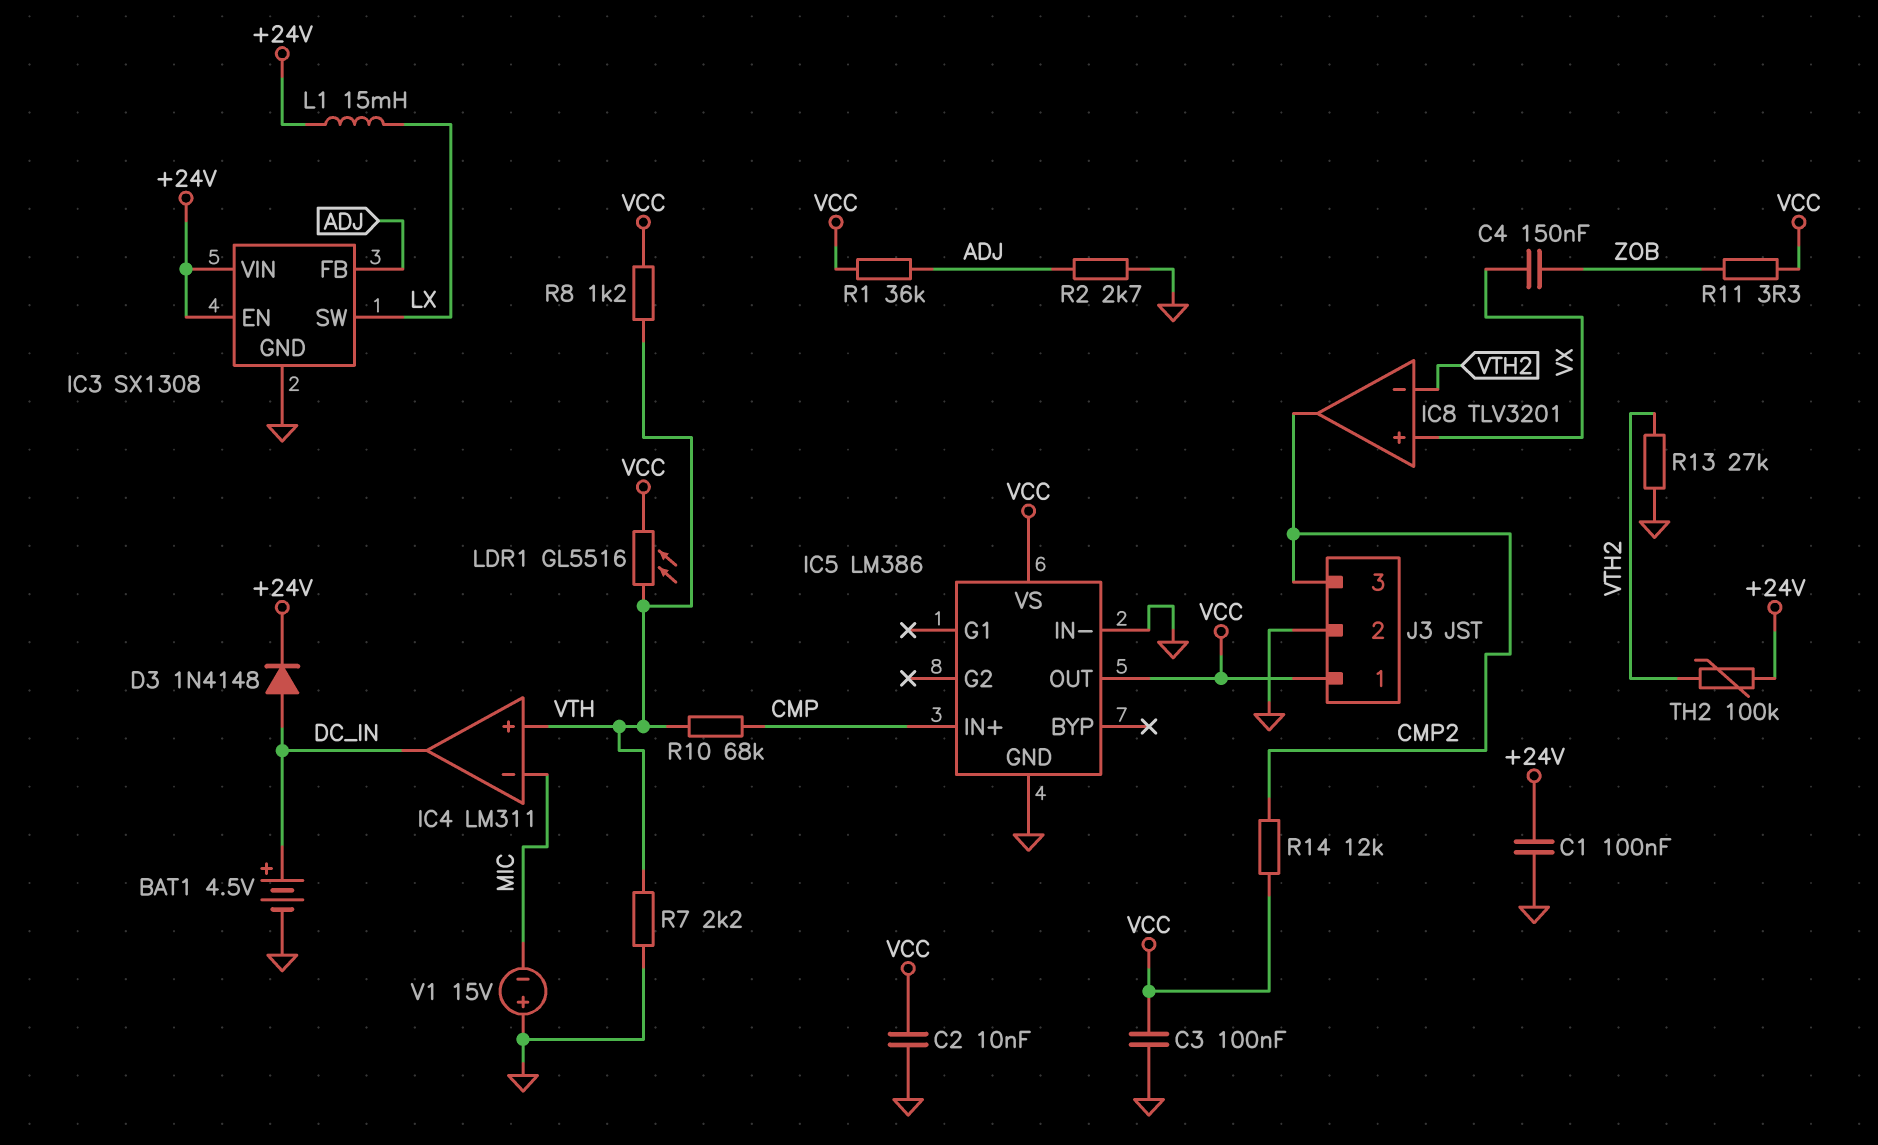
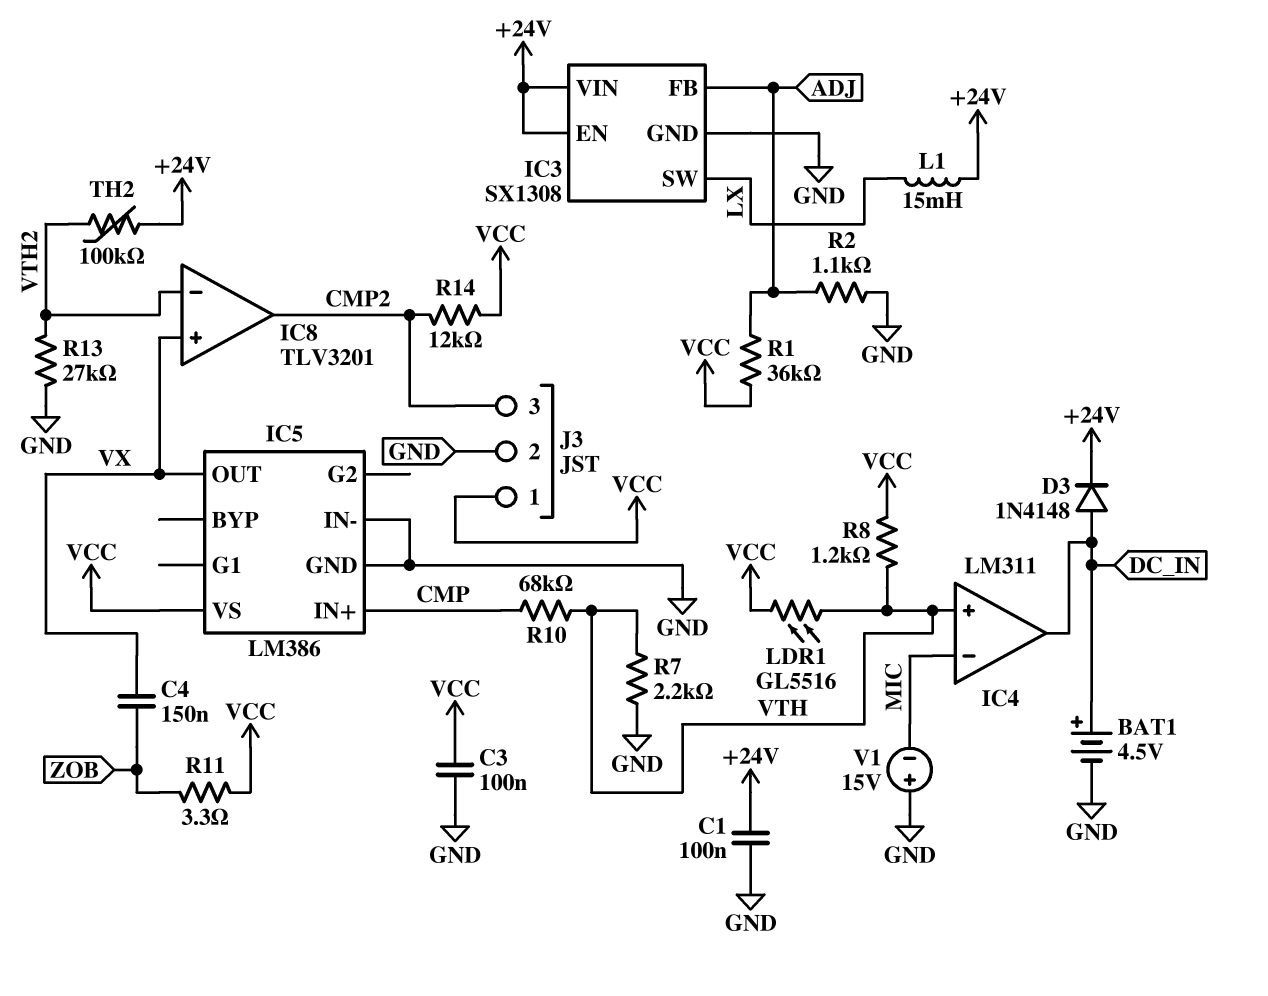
C2: 10nF (GND, VCC) -> none
IC5 pin OUT: VCC -> VX
R2: 2.7k (ADJ, GND) -> 1.1k (ADJ, GND)

